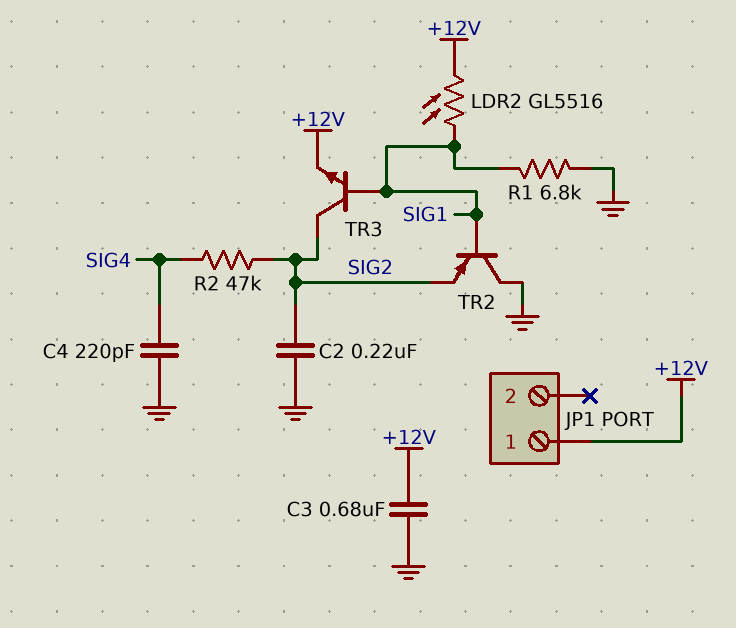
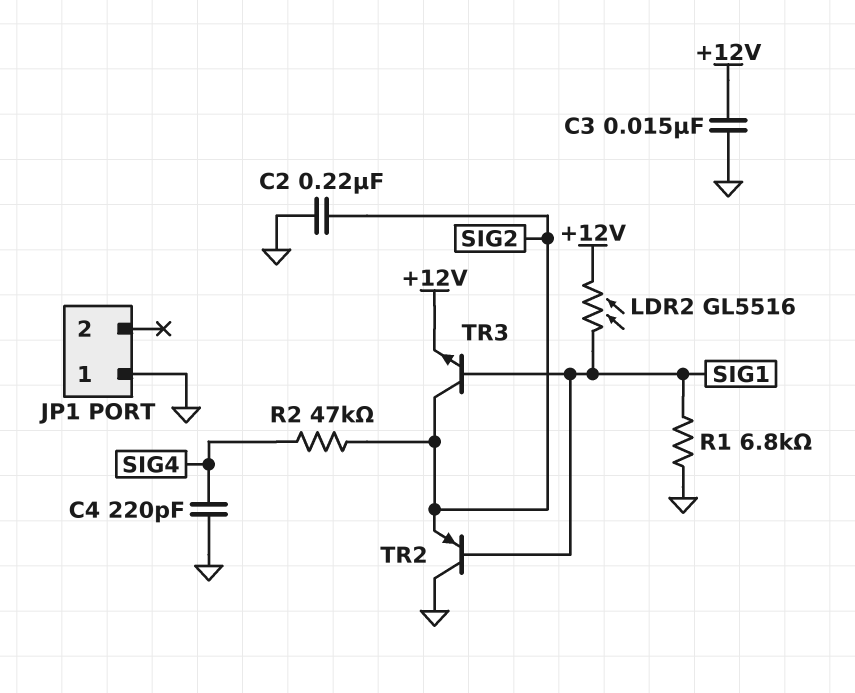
C3: 680nF (+12V, GND) -> 15nF (+12V, GND)
JP1 pin 1: +12V -> GND

